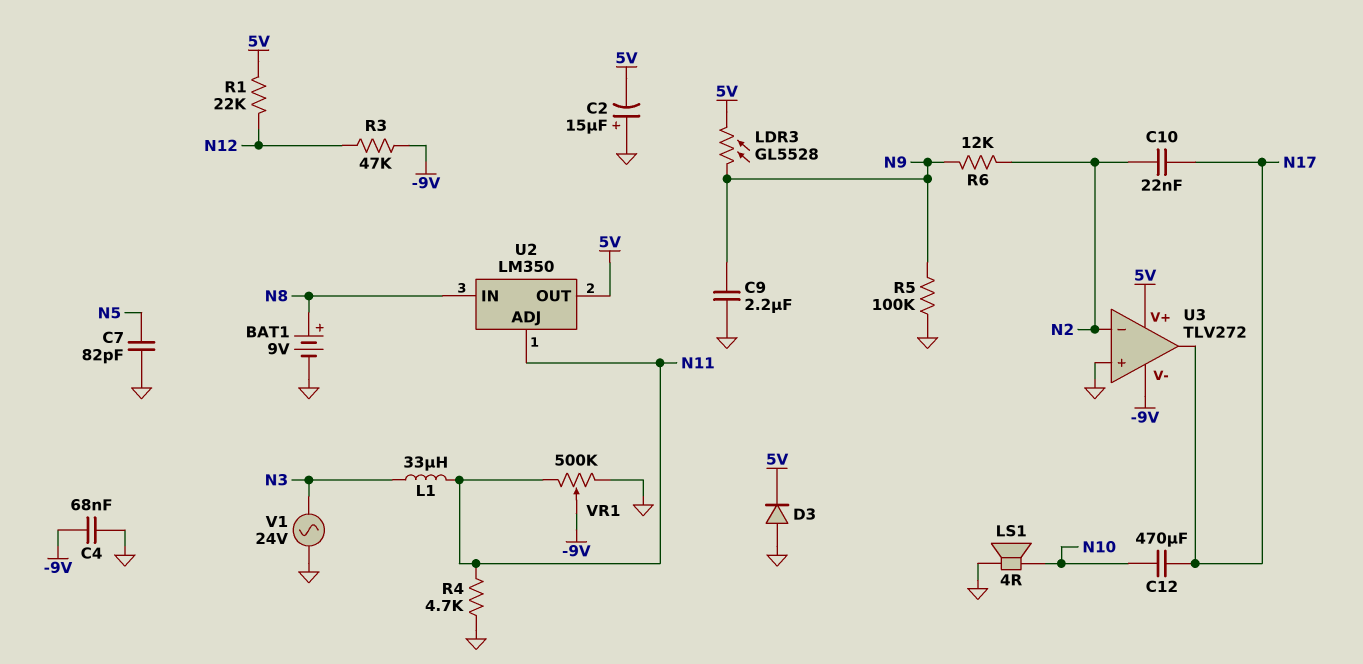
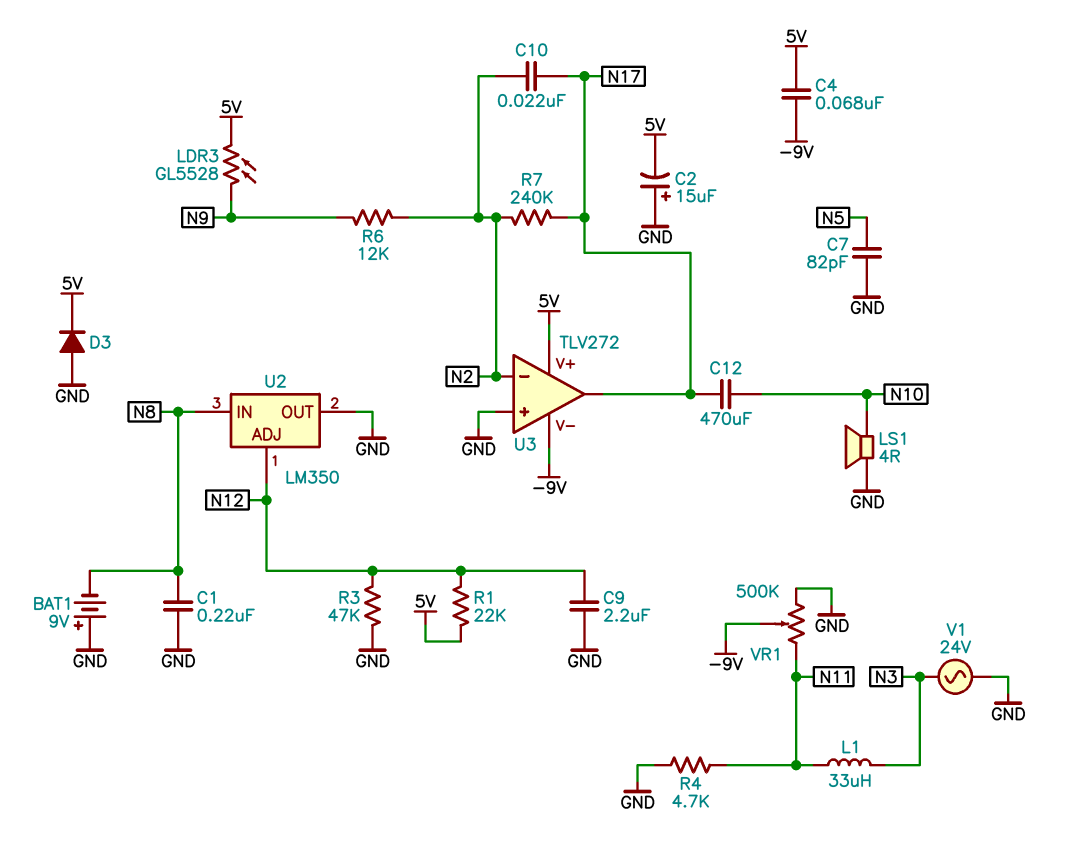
BAT1: 9V (plus N8, minus GND) -> 9V (plus GND, minus N8)
C1: none -> 220nF (GND, N8)
C4: 68nF (-9V, GND) -> 68nF (-9V, 5V)
C9: 2.2uF (GND, N9) -> 2.2uF (GND, N12)
R3: 47k (-9V, N12) -> 47k (GND, N12)
R5: 100k (GND, N9) -> none
R7: none -> 240k (N2, N17)
U2 pin ADJ: N11 -> N12
U2 pin OUT: 5V -> GND

